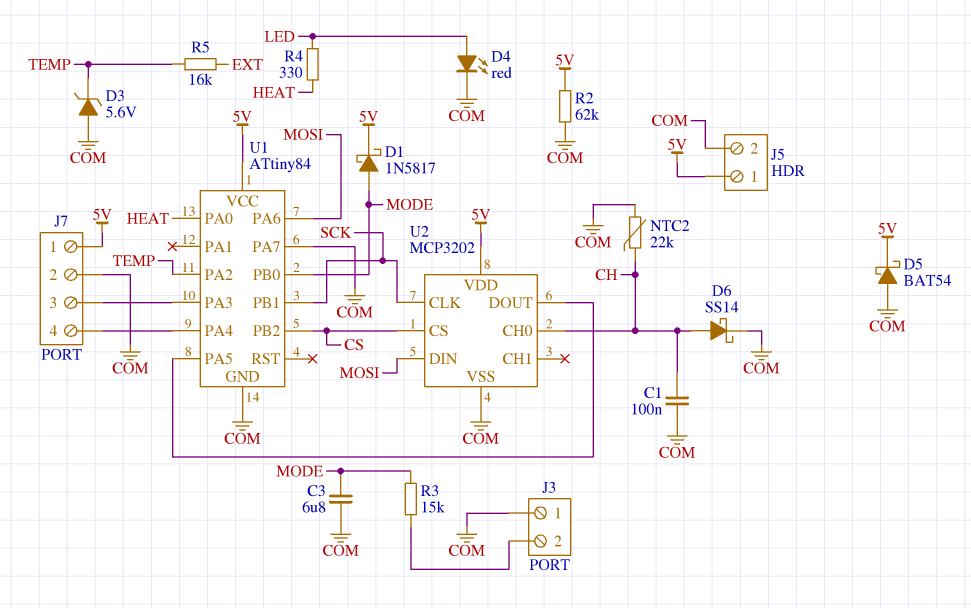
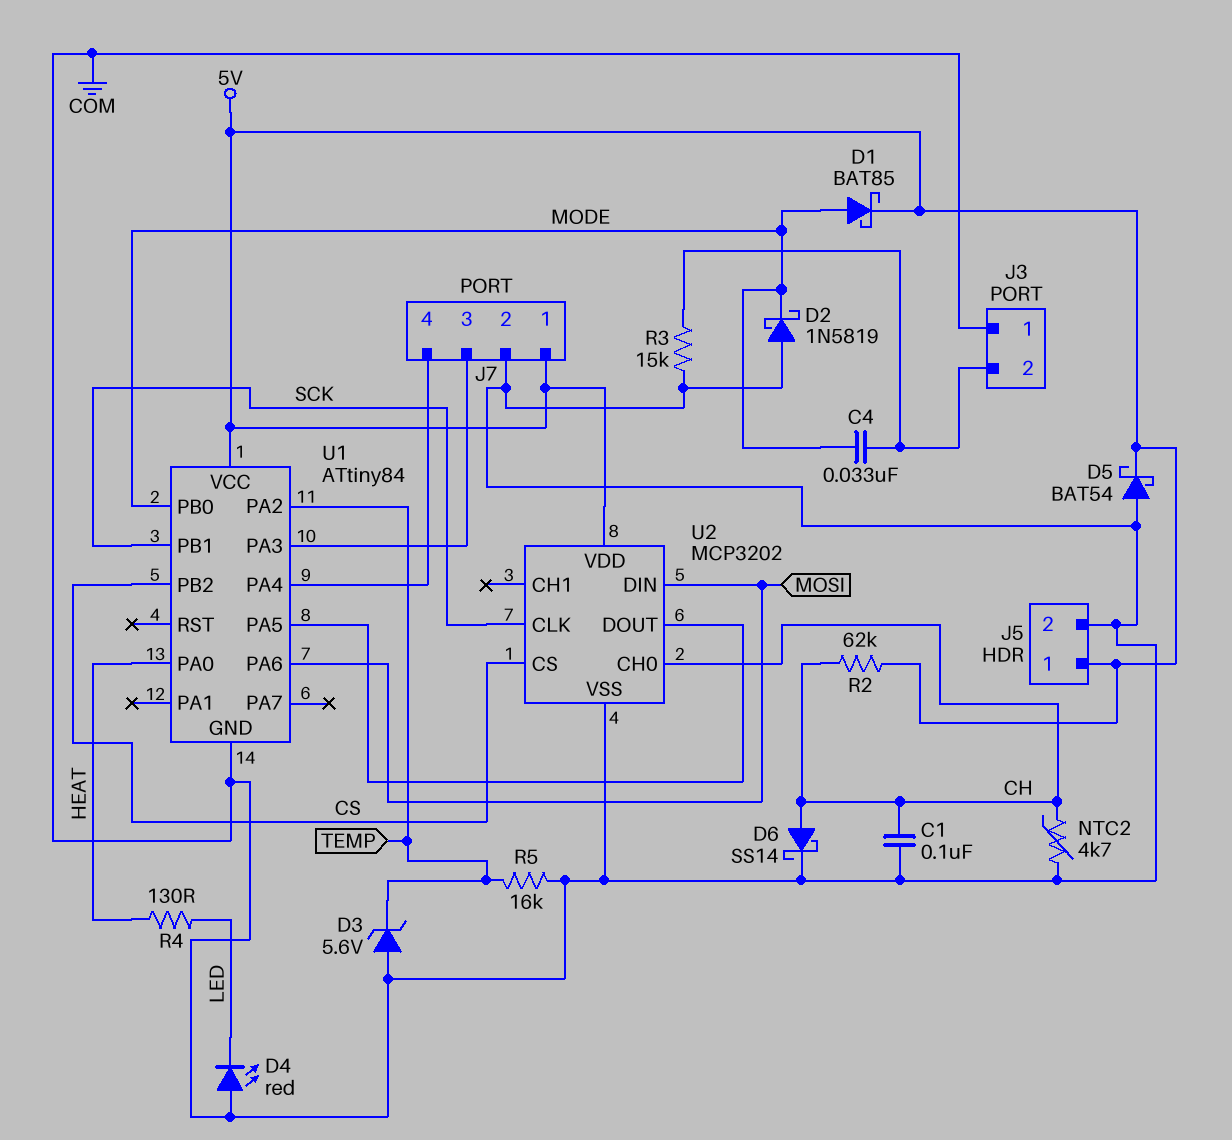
C3: 6.8uF (COM, MODE) -> none
C4: none -> 33nF (J3/2, MODE)
D1: schottky 1N5817 (A MODE, K 5V) -> schottky BAT85 (A MODE, K 5V)
D2: none -> schottky 1N5819 (A COM, K MODE)
D4: LED red (A LED, K COM) -> LED red (A COM, K LED)
NTC2: 22k (CH, COM) -> 4.7k (CH, COM)
R2: 62k (5V, COM) -> 62k (5V, CH)
R3: 15k (J3/2, MODE) -> 15k (COM, J3/2)
R4: 330 (HEAT, LED) -> 130 (HEAT, LED)
R5: 16k (EXT, TEMP) -> 16k (COM, TEMP)
U1 pin PA7: COM -> none

